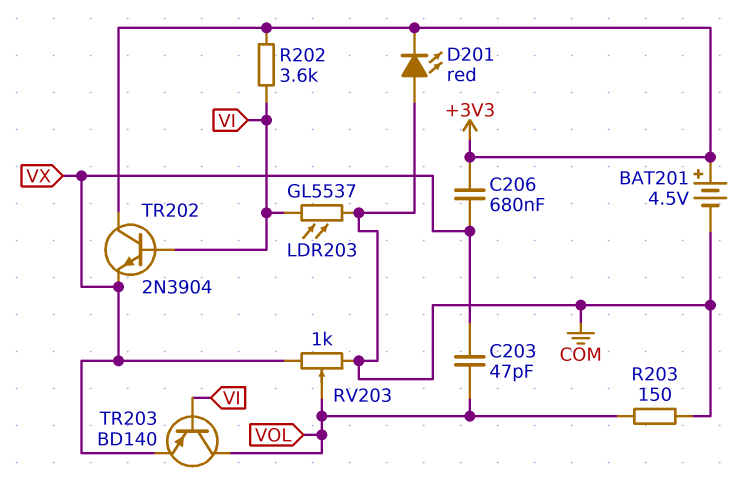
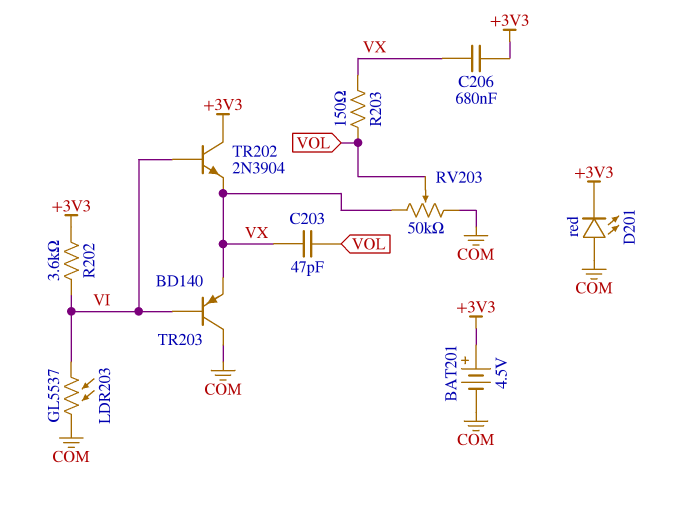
R203: 150 (COM, VOL) -> 150 (VOL, VX)
RV203: 1k (COM, VX, wiper VOL) -> 50k (COM, VX, wiper VOL)
TR203: PNP BD140 (B VI, C VOL, E VX) -> PNP BD140 (B VI, C COM, E VX)

